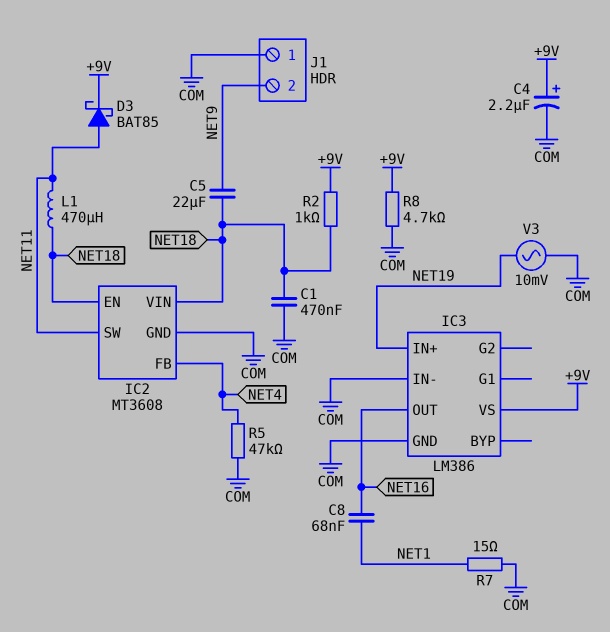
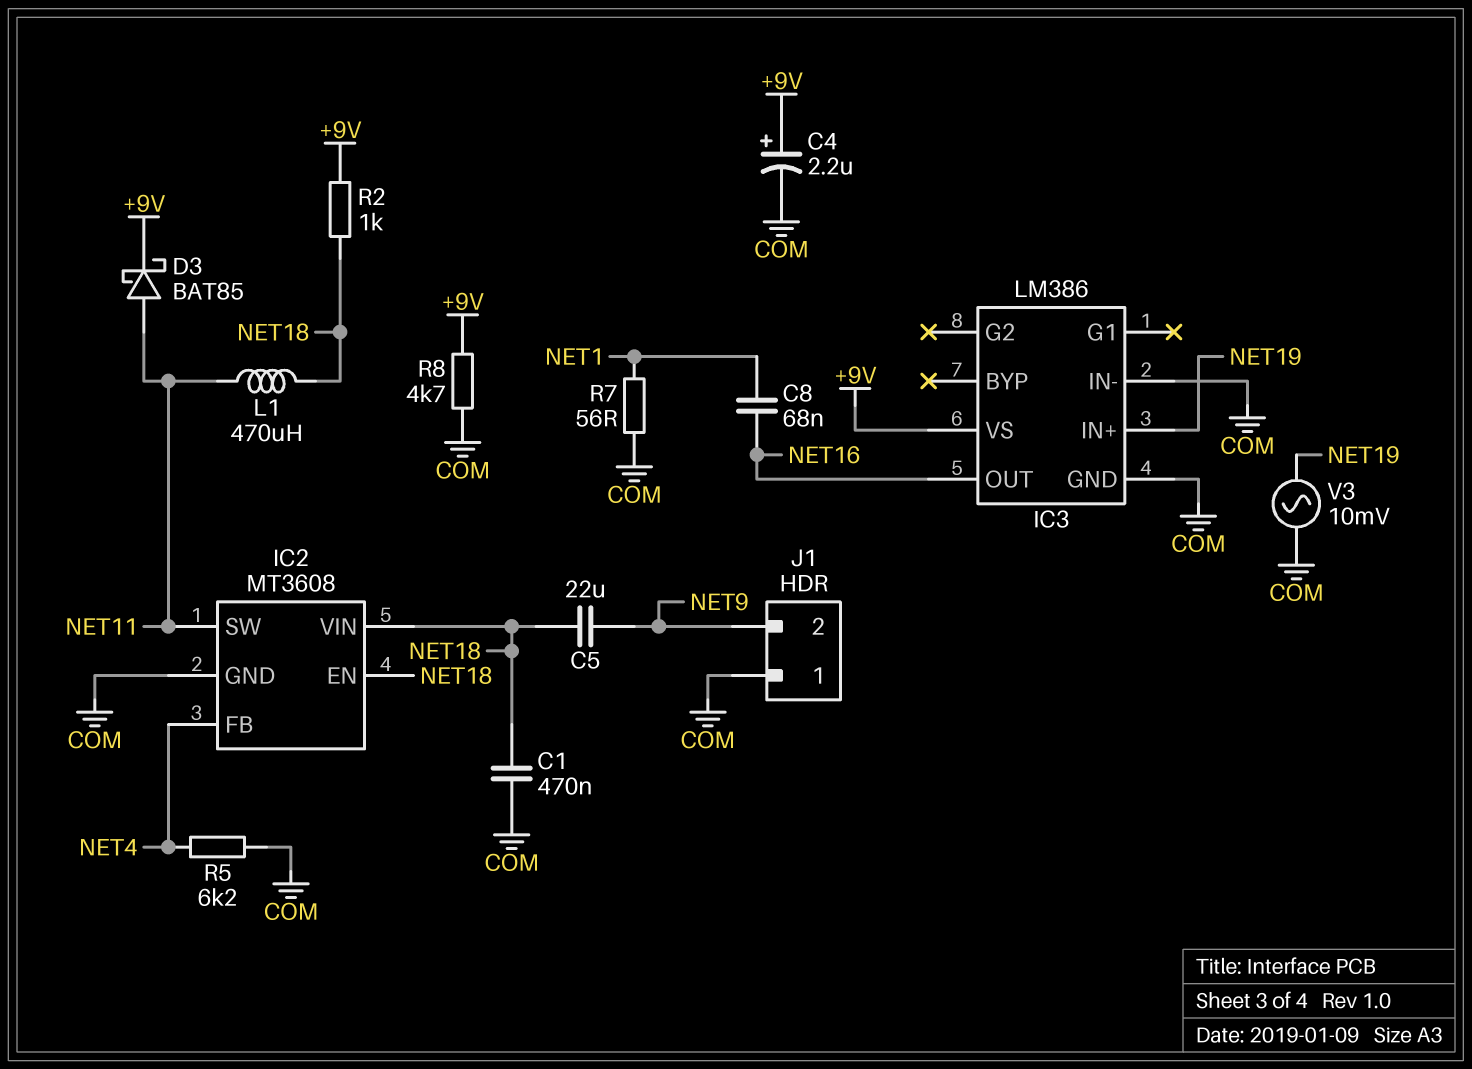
R5: 47k (COM, NET4) -> 6.2k (COM, NET4)
R7: 15 (COM, NET1) -> 56 (COM, NET1)

